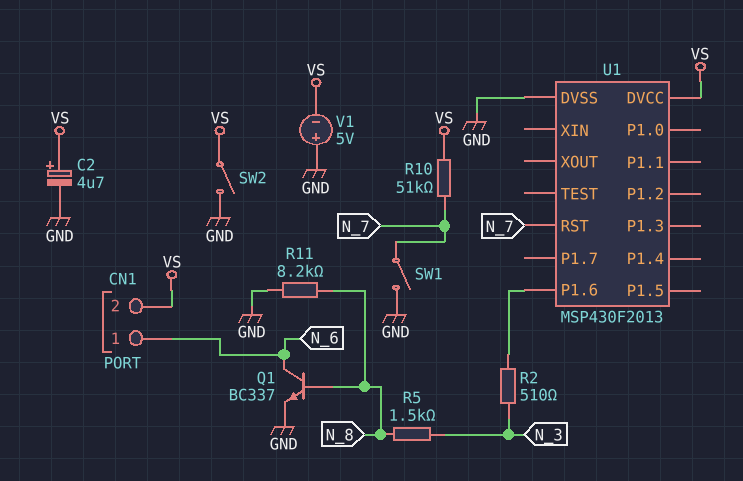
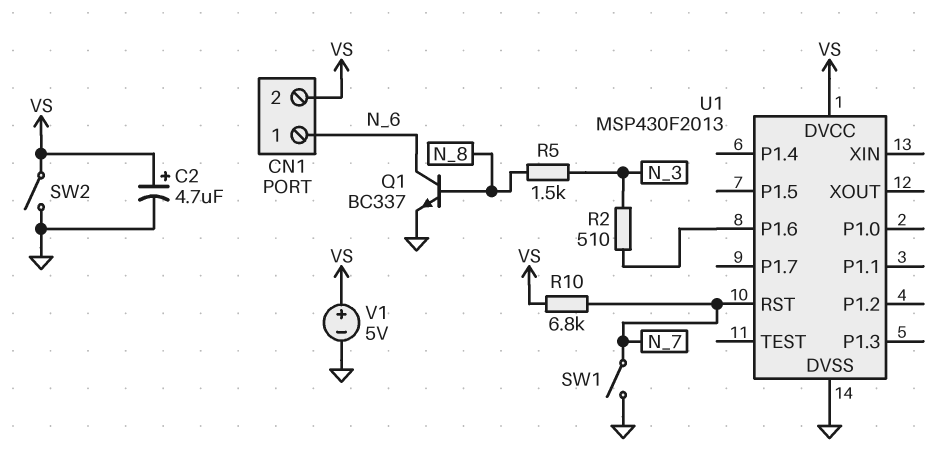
R10: 51k (N_7, VS) -> 6.8k (N_7, VS)
R11: 8.2k (GND, N_8) -> none
V1: 5V (plus GND, minus VS) -> 5V (plus VS, minus GND)

